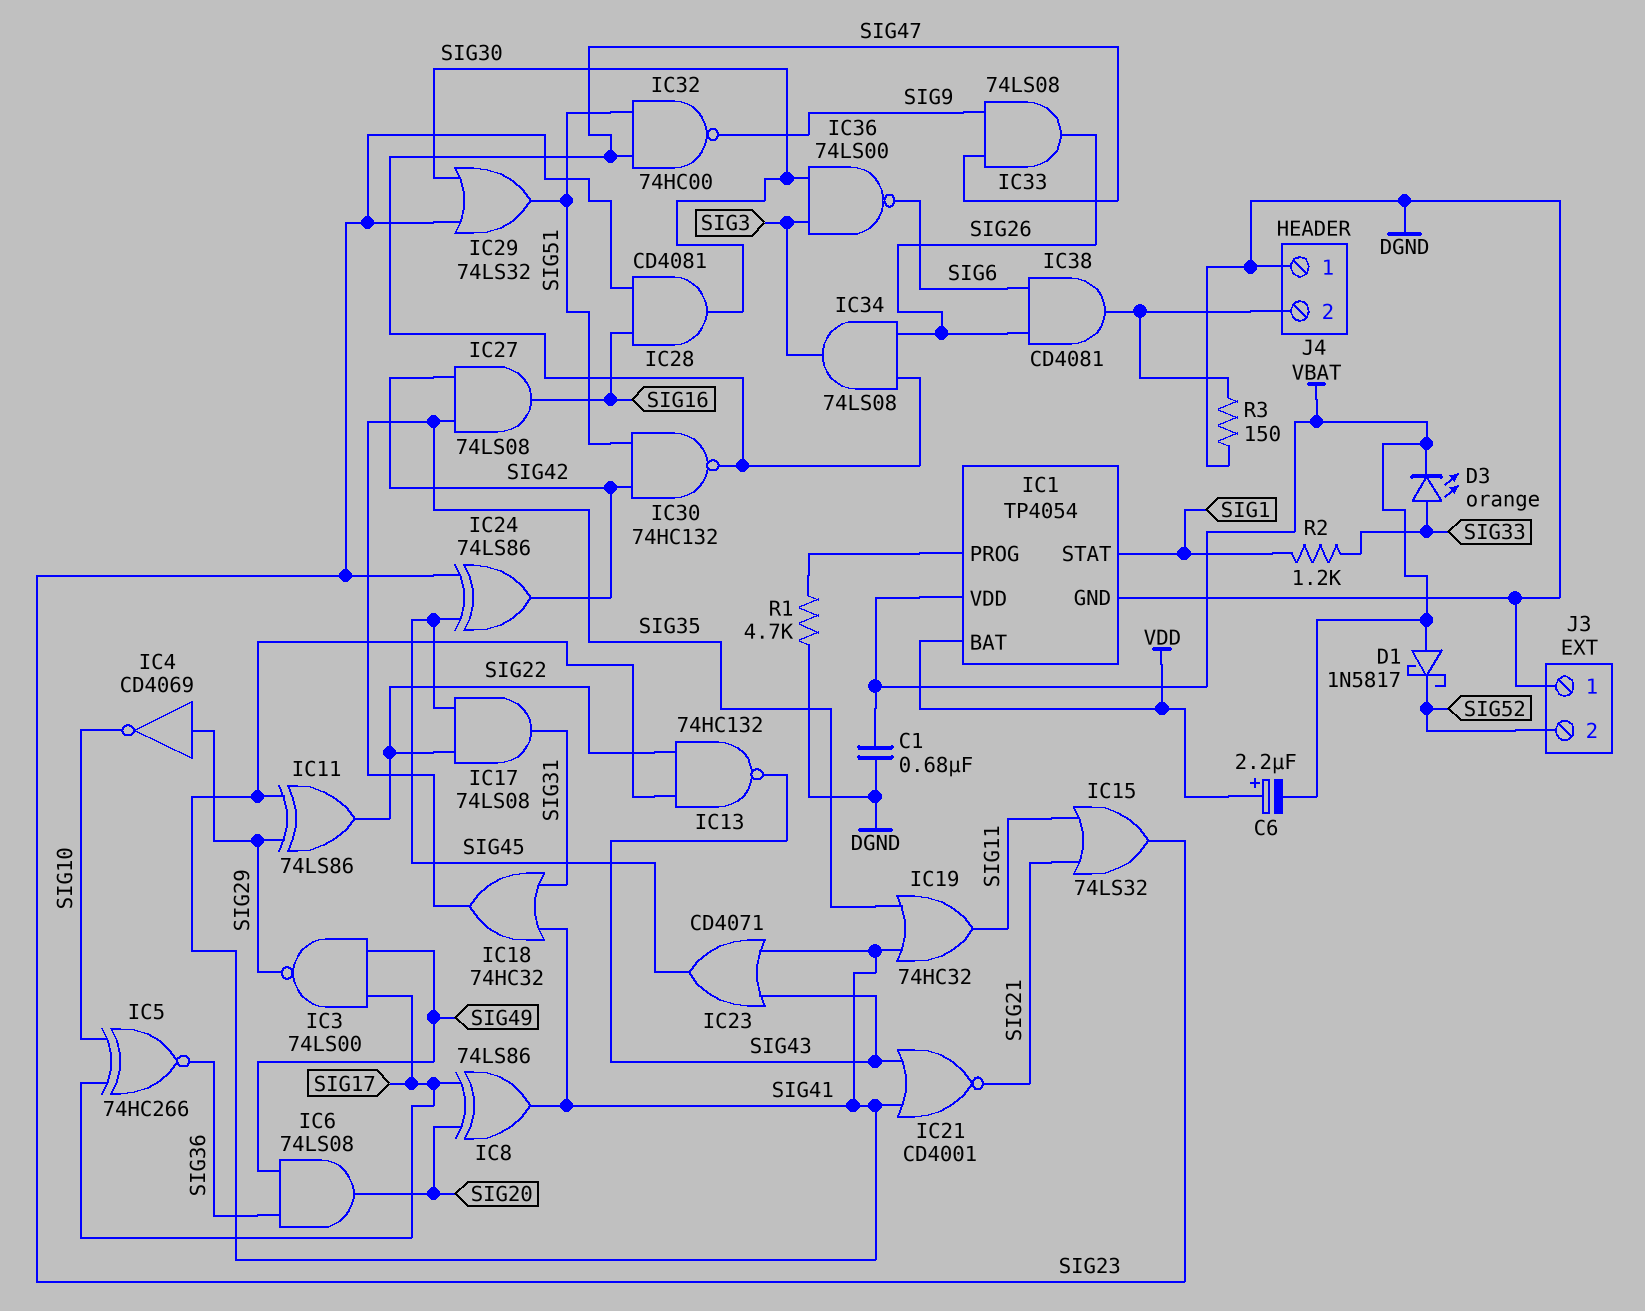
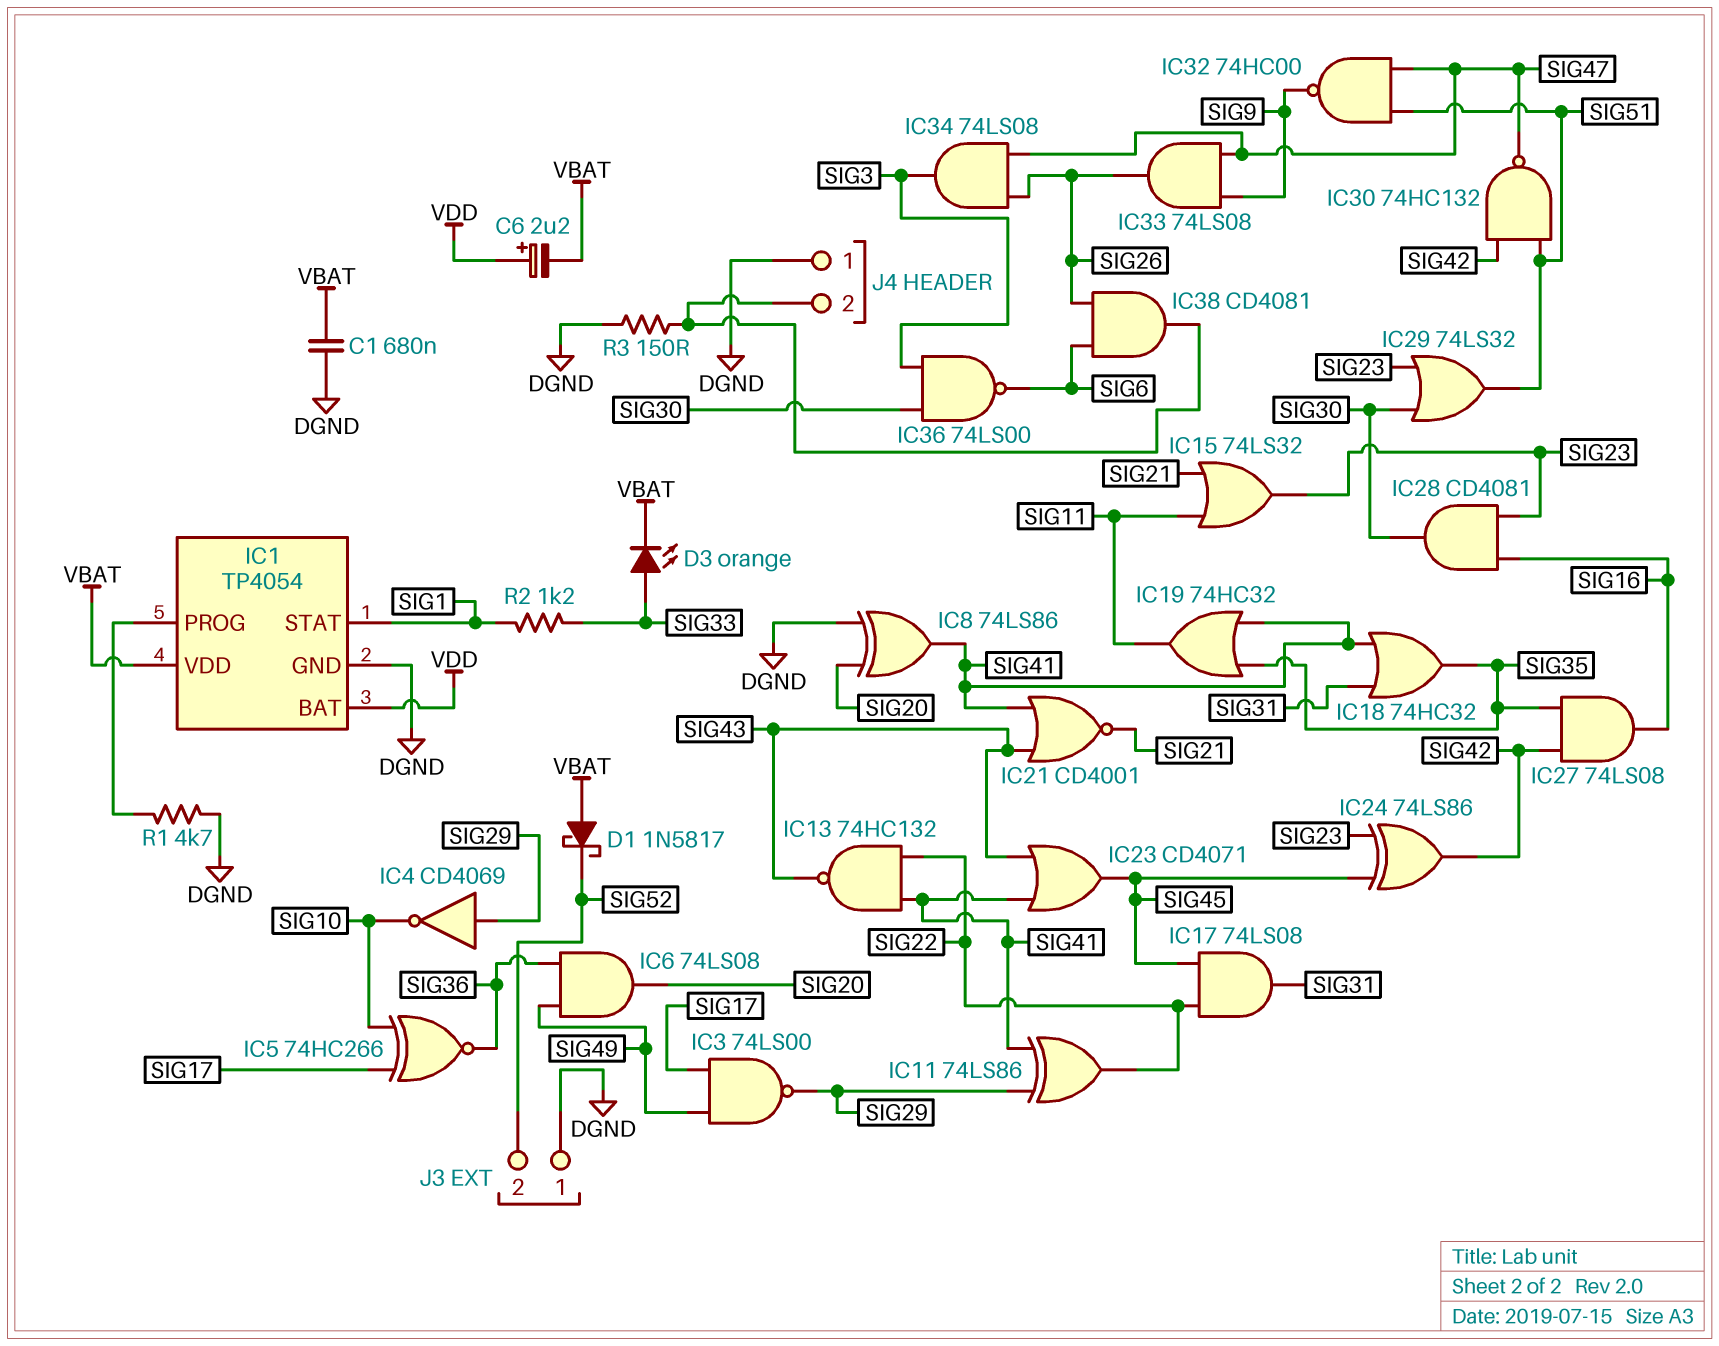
IC8: XOR 74LS86 (in SIG17, in SIG20, out SIG41) -> XOR 74LS86 (in DGND, in SIG20, out SIG41)

